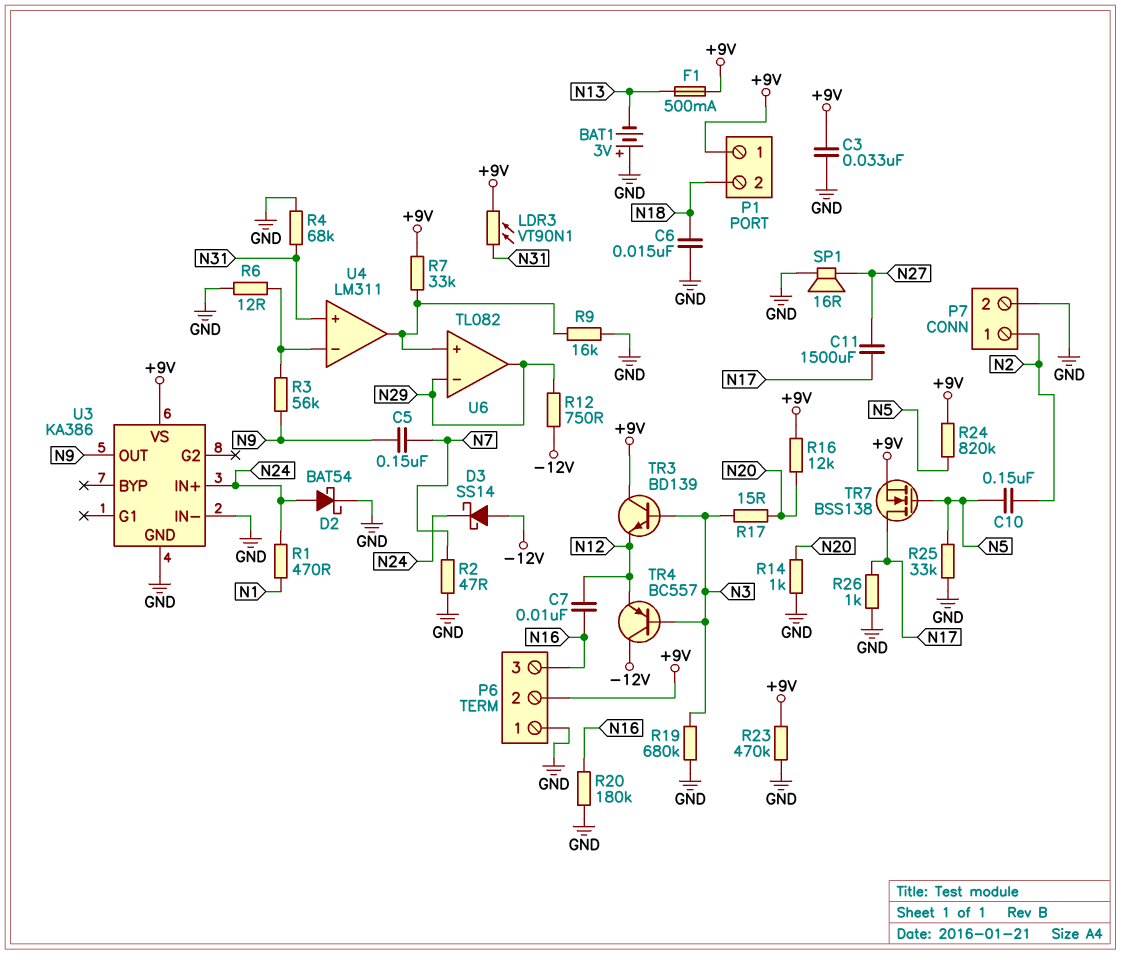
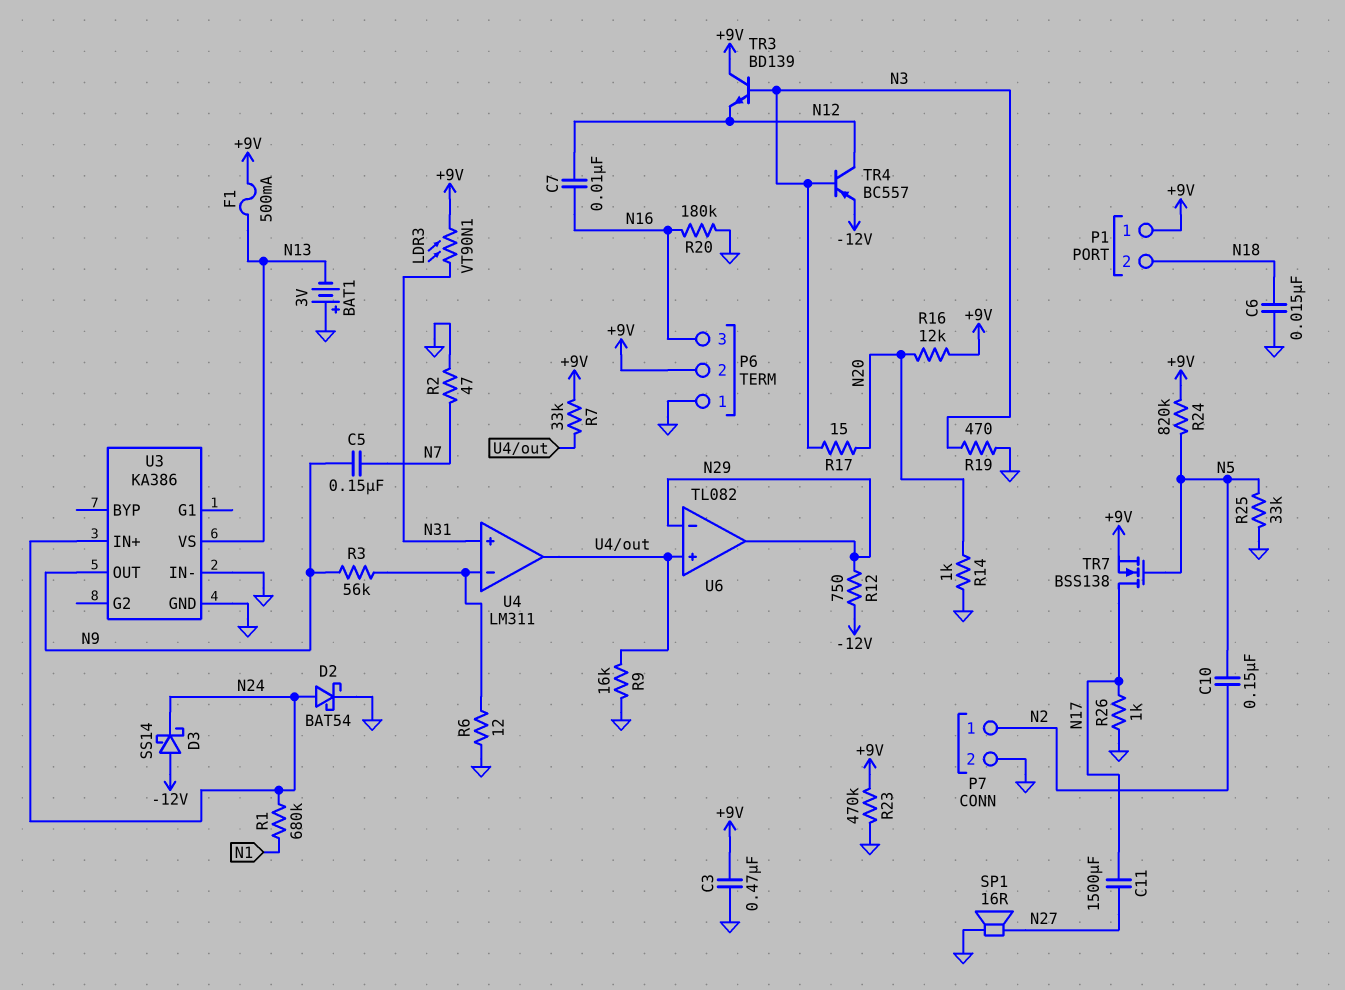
C3: 33nF (+9V, GND) -> 470nF (+9V, GND)
R1: 470 (N1, N24) -> 680k (N1, N24)
R4: 68k (GND, N31) -> none
R19: 680k (GND, N3) -> 470 (GND, N3)
TR4: PNP BC557 (B N3, C -12V, E N12) -> PNP BC557 (B N3, C N12, E -12V)
U3 pin VS: +9V -> N13

